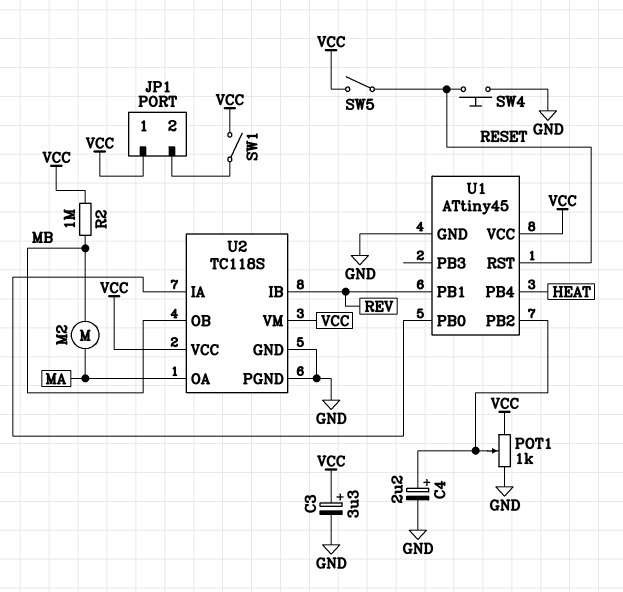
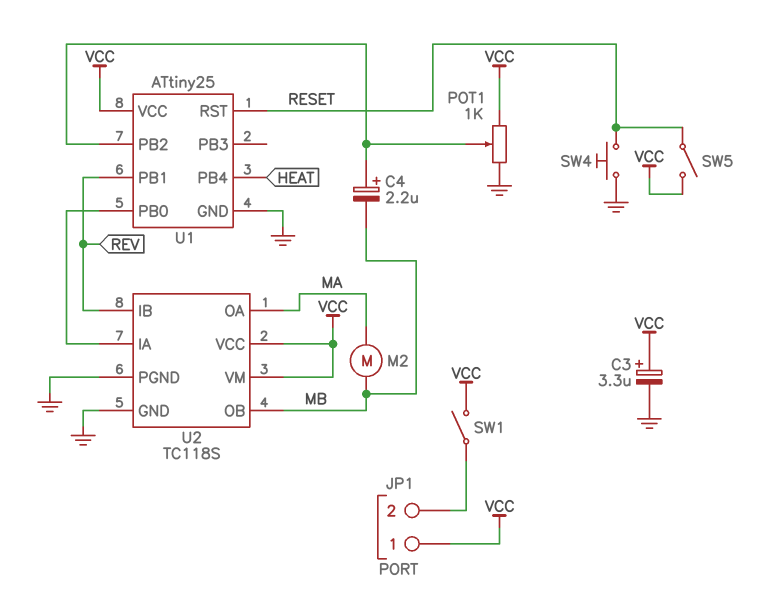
C4: 2.2uF (plus U1/PB2, minus GND) -> 2.2uF (plus U1/PB2, minus MB)
R2: 1M (MB, VCC) -> none
U1: ATtiny45 -> ATtiny25

